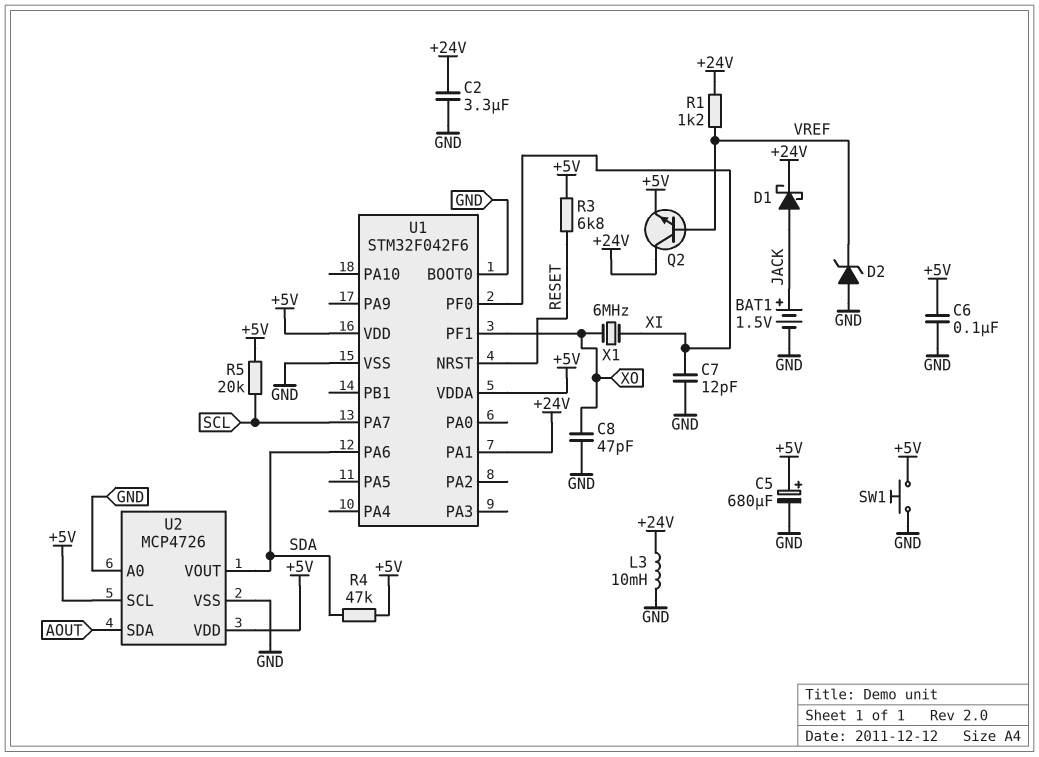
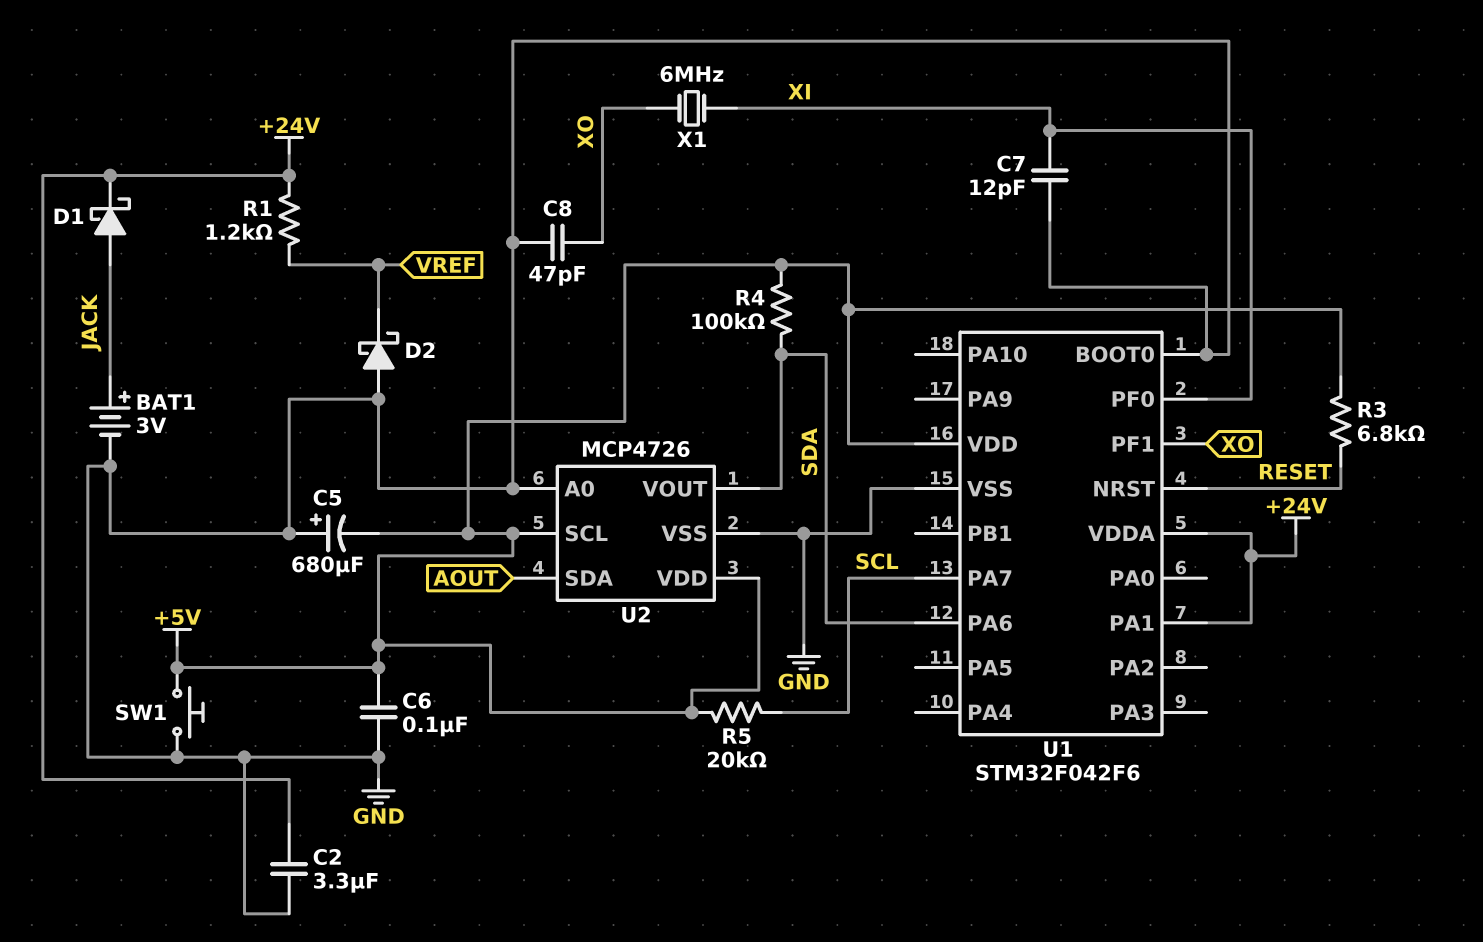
BAT1: 1.5V (plus JACK, minus GND) -> 3V (plus JACK, minus GND)
C5: 680uF (plus +5V, minus GND) -> 680uF (plus GND, minus +5V)
D2: zener (A GND, K VREF) -> schottky (A GND, K VREF)
L3: 10mH (+24V, GND) -> none
Q2: NPN (B VREF, C +24V, E +5V) -> none
R4: 47k (+5V, SDA) -> 100k (+5V, SDA)
U1 pin VDDA: +5V -> +24V

